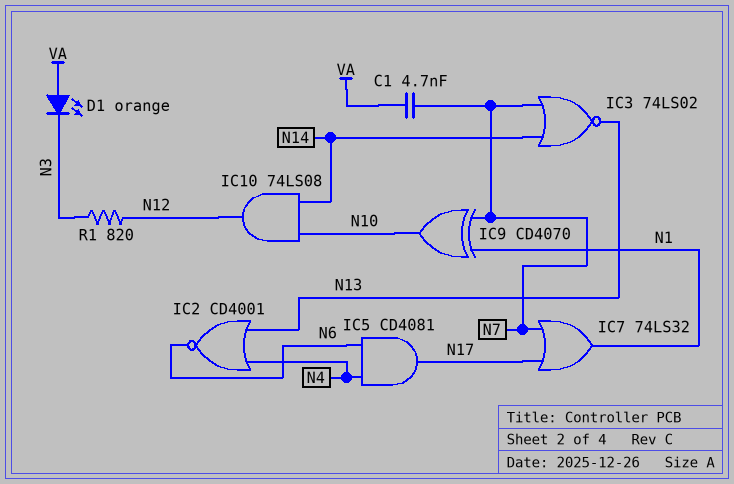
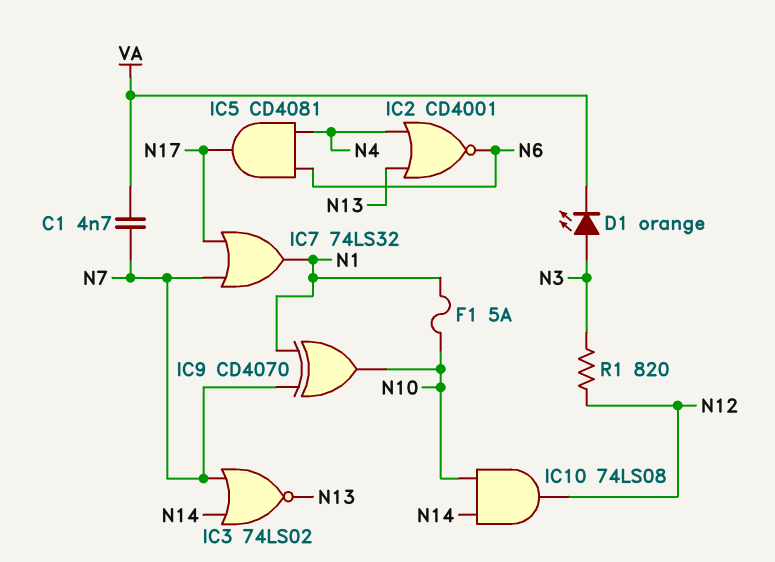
D1: LED orange (A VA, K N3) -> LED orange (A N3, K VA)
F1: none -> 5A (N1, N10)

